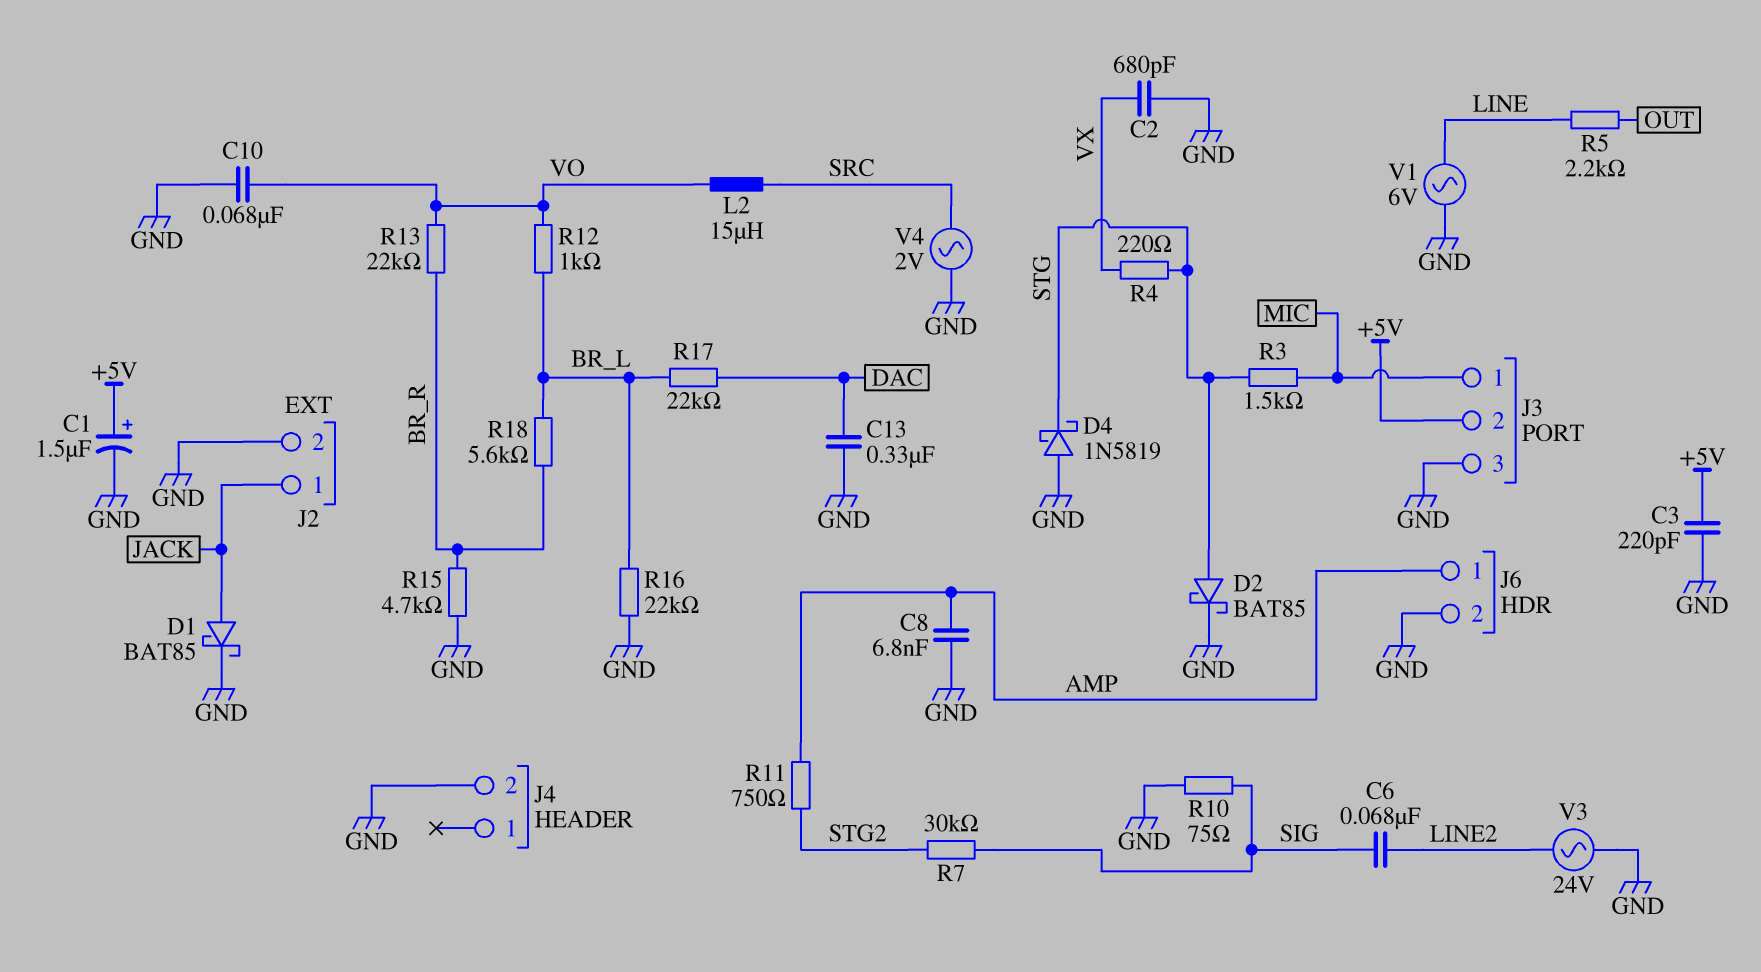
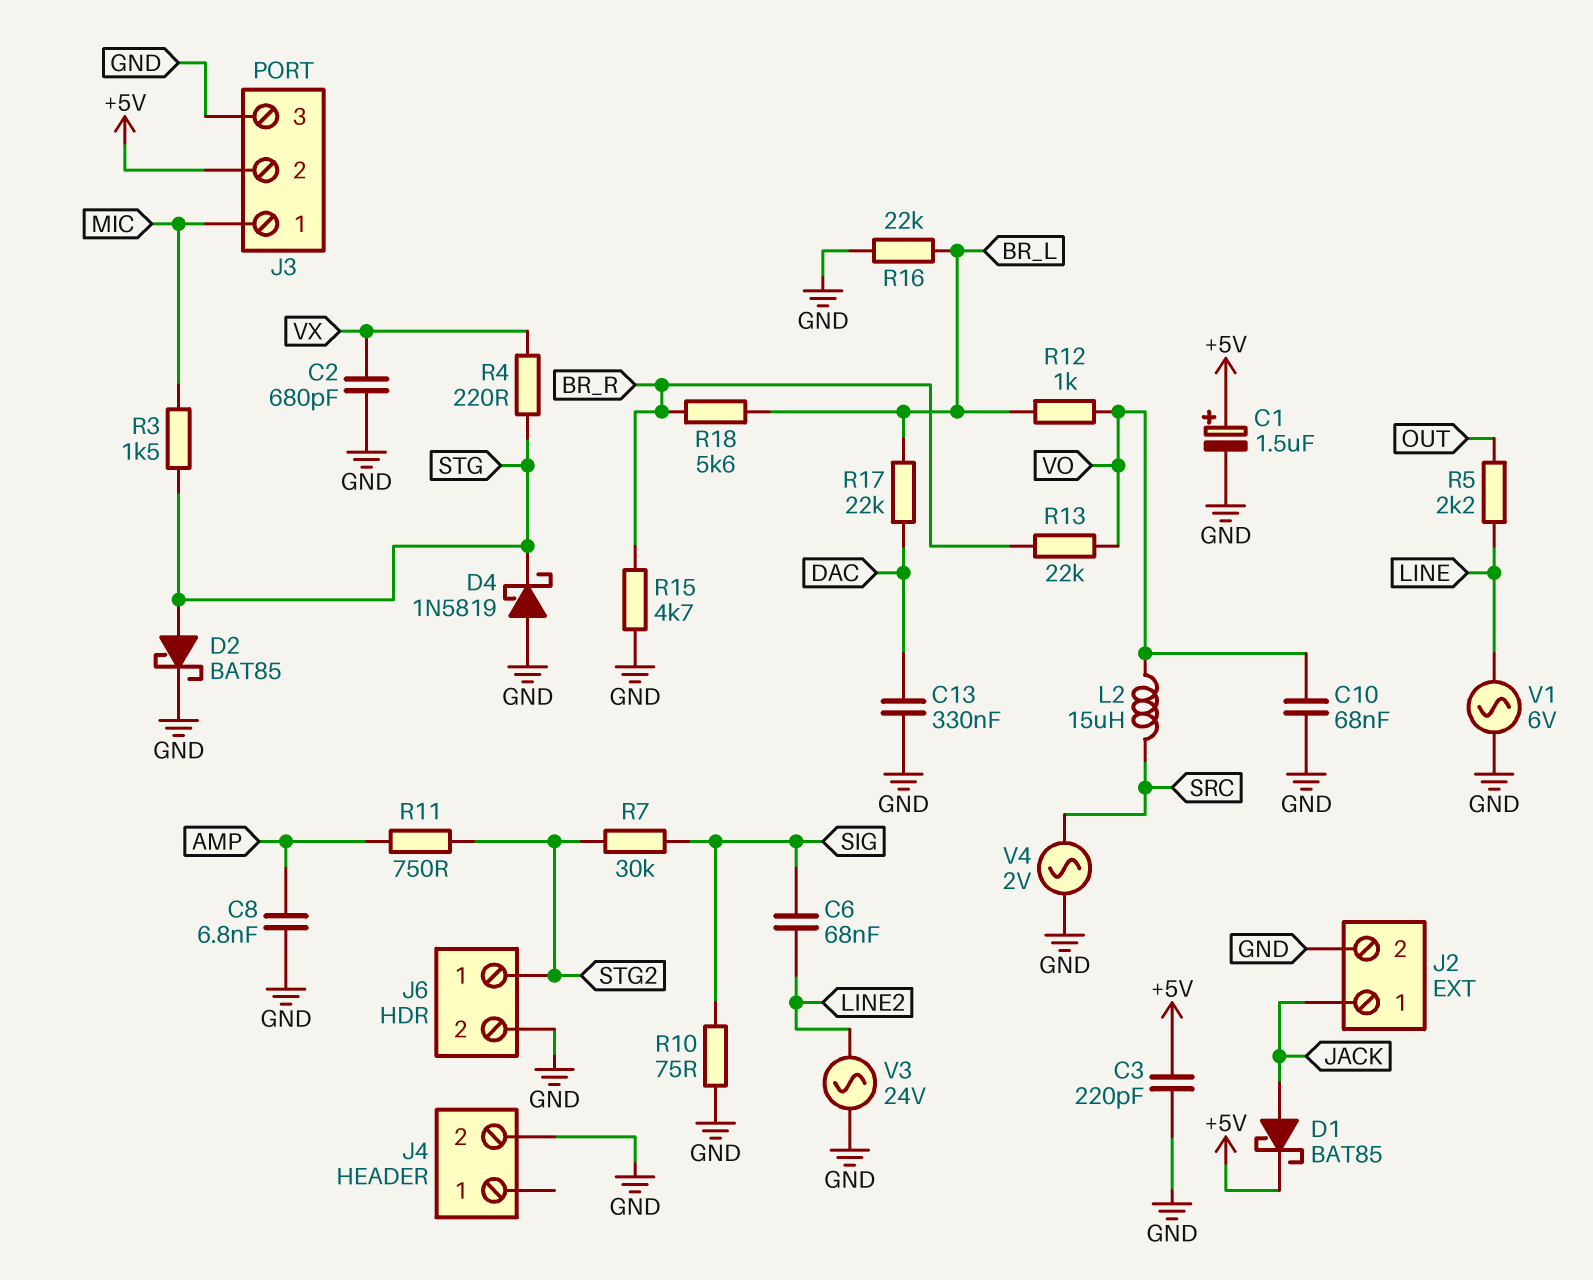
D1: schottky BAT85 (A JACK, K GND) -> schottky BAT85 (A JACK, K +5V)
J6 pin 1: AMP -> STG2

